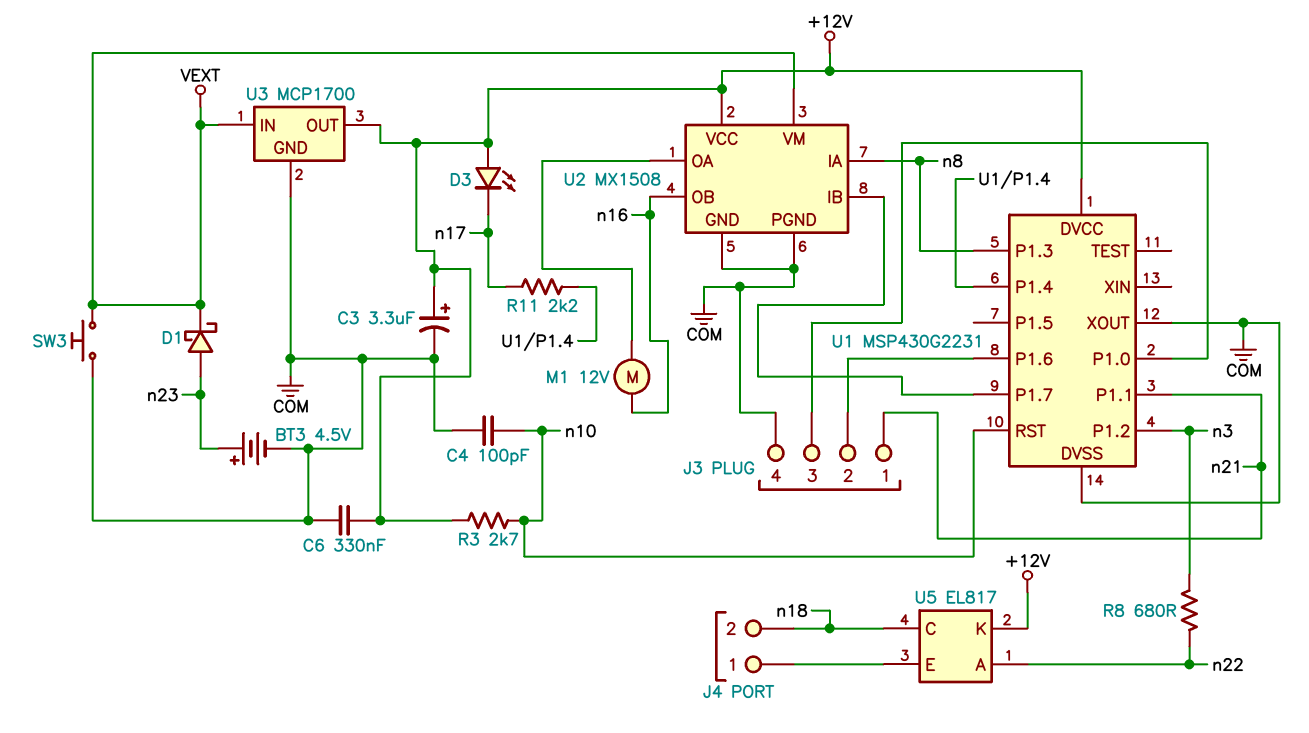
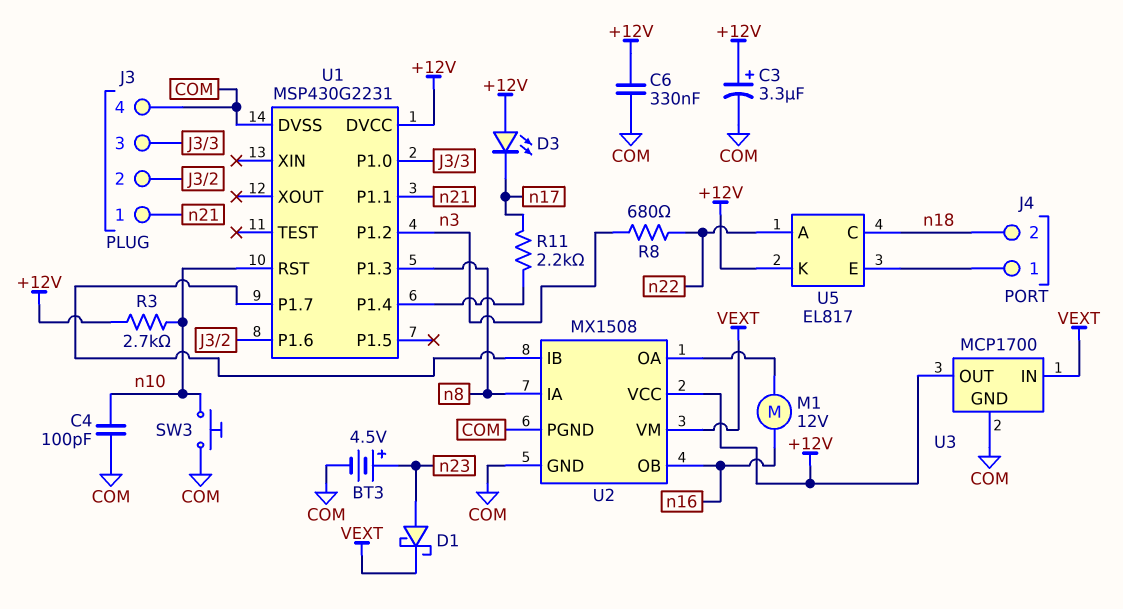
SW3: button (COM, VEXT) -> button (COM, n10)
U1 pin XOUT: COM -> none

